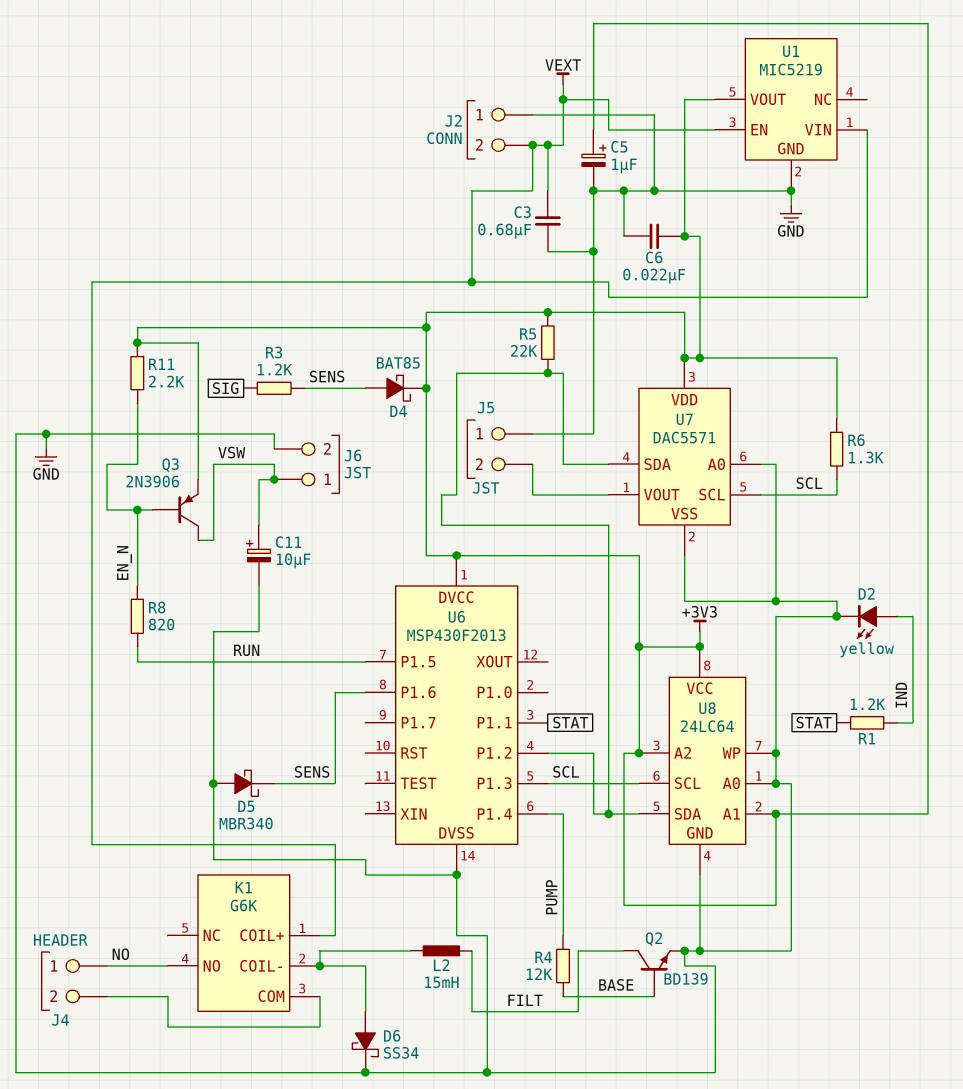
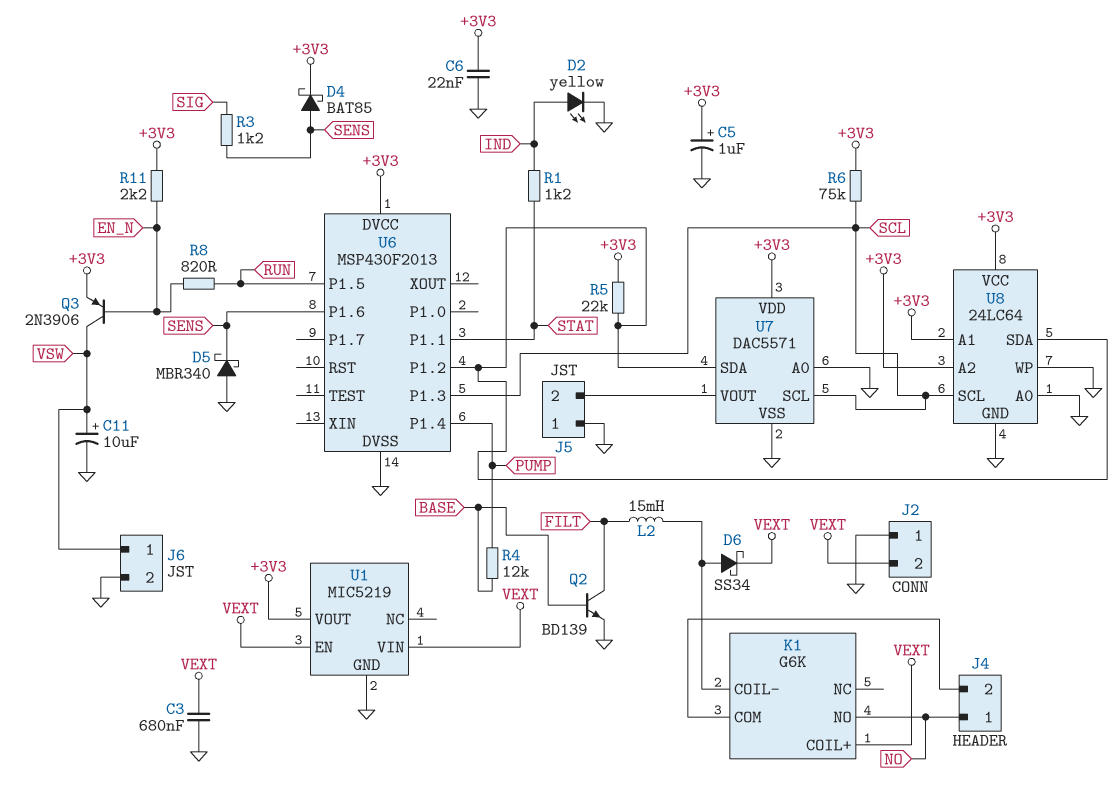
D6: schottky SS34 (A K1/COIL-, K GND) -> schottky SS34 (A K1/COIL-, K VEXT)
R6: 1.3k (+3V3, SCL) -> 75k (+3V3, SCL)

